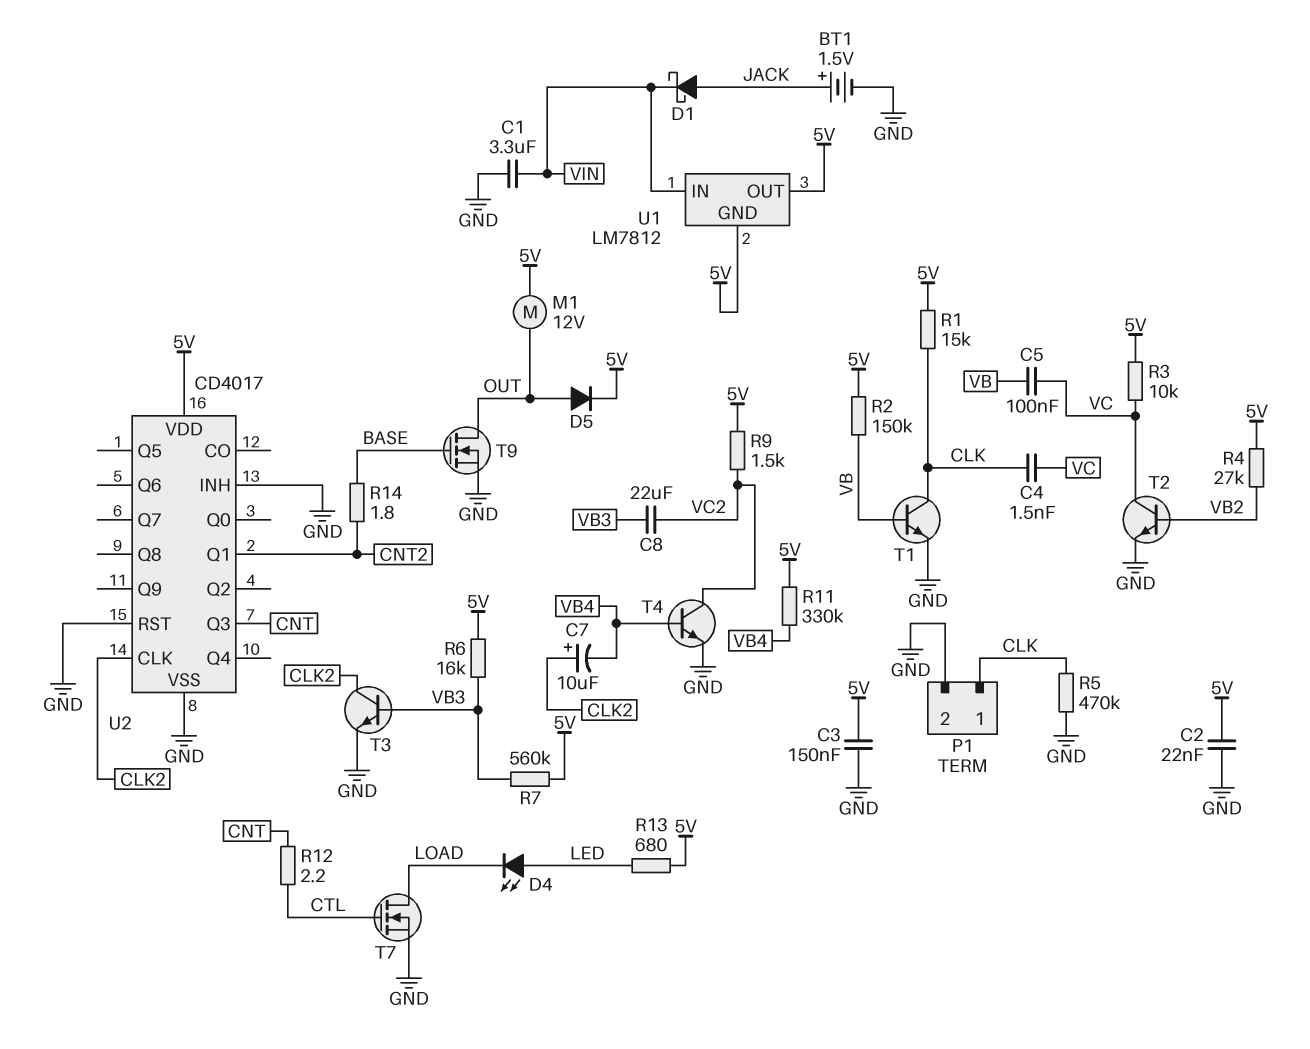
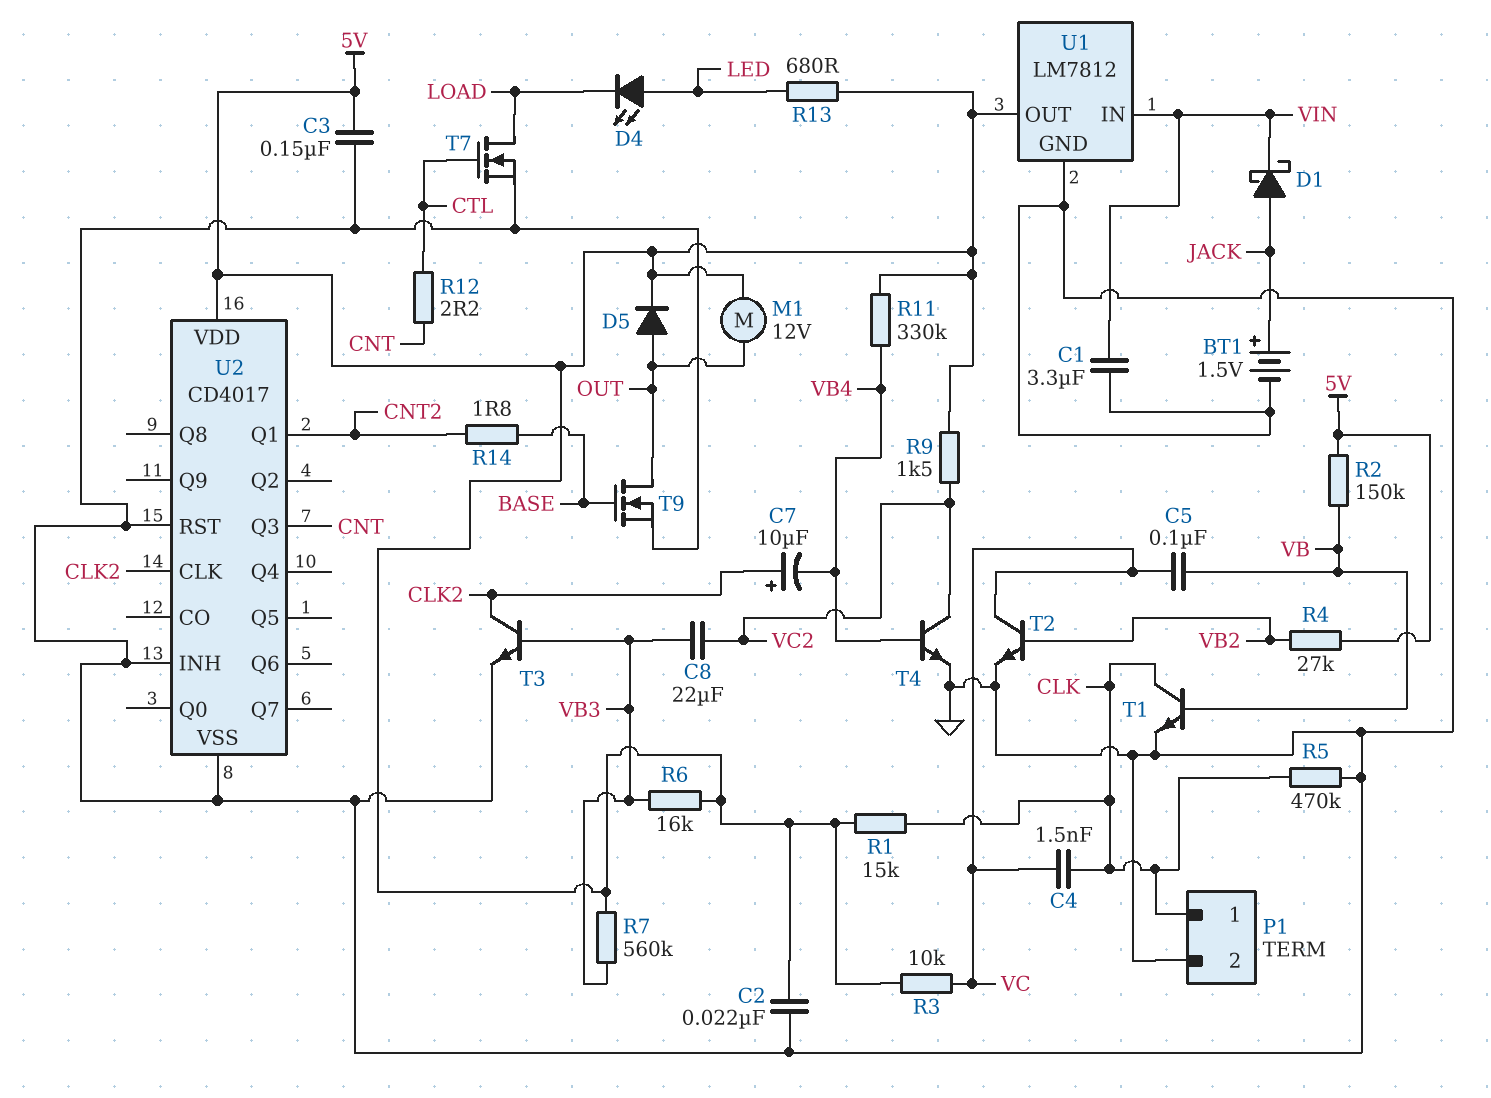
U1 pin GND: 5V -> GND

